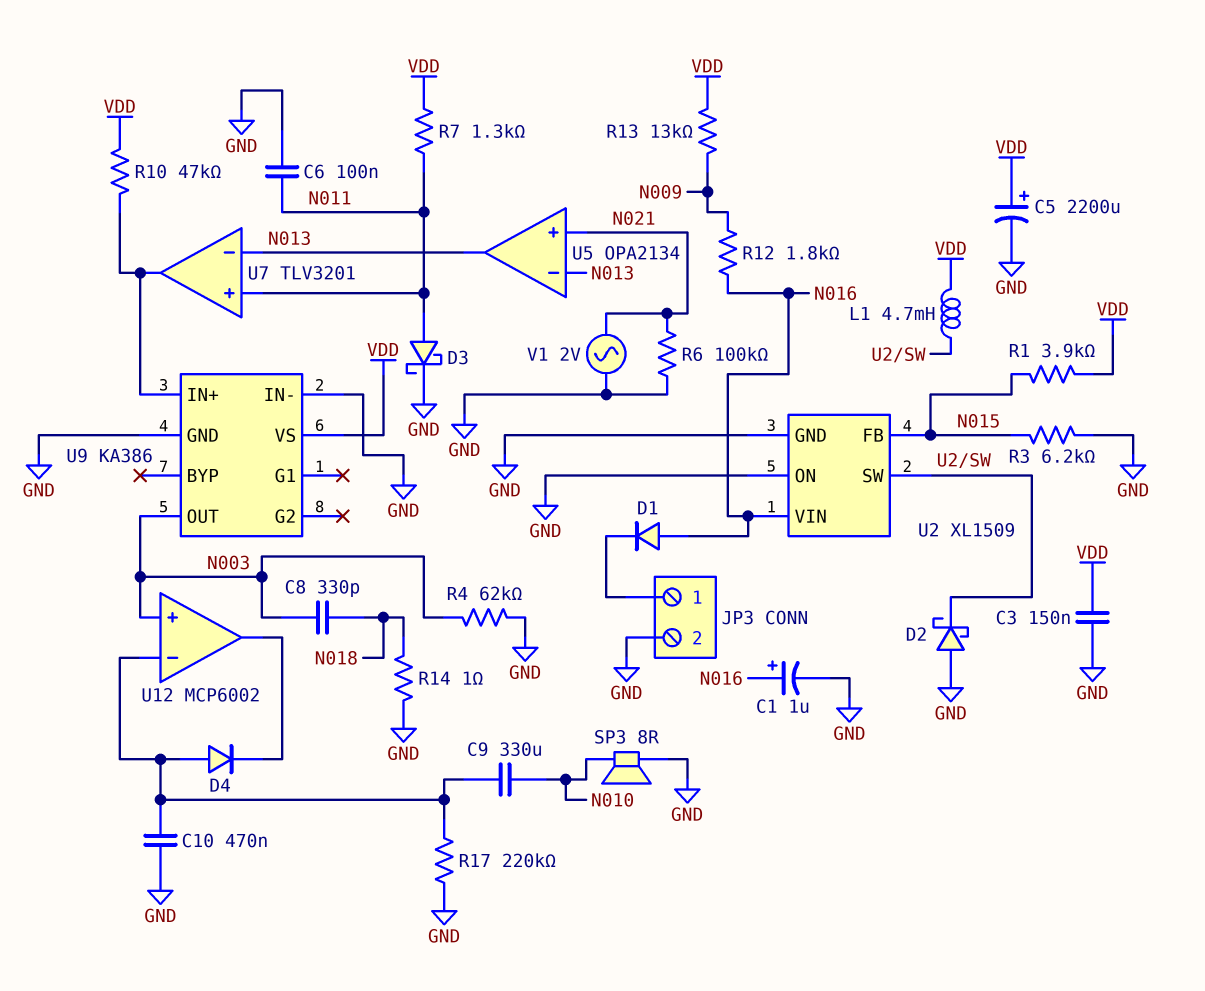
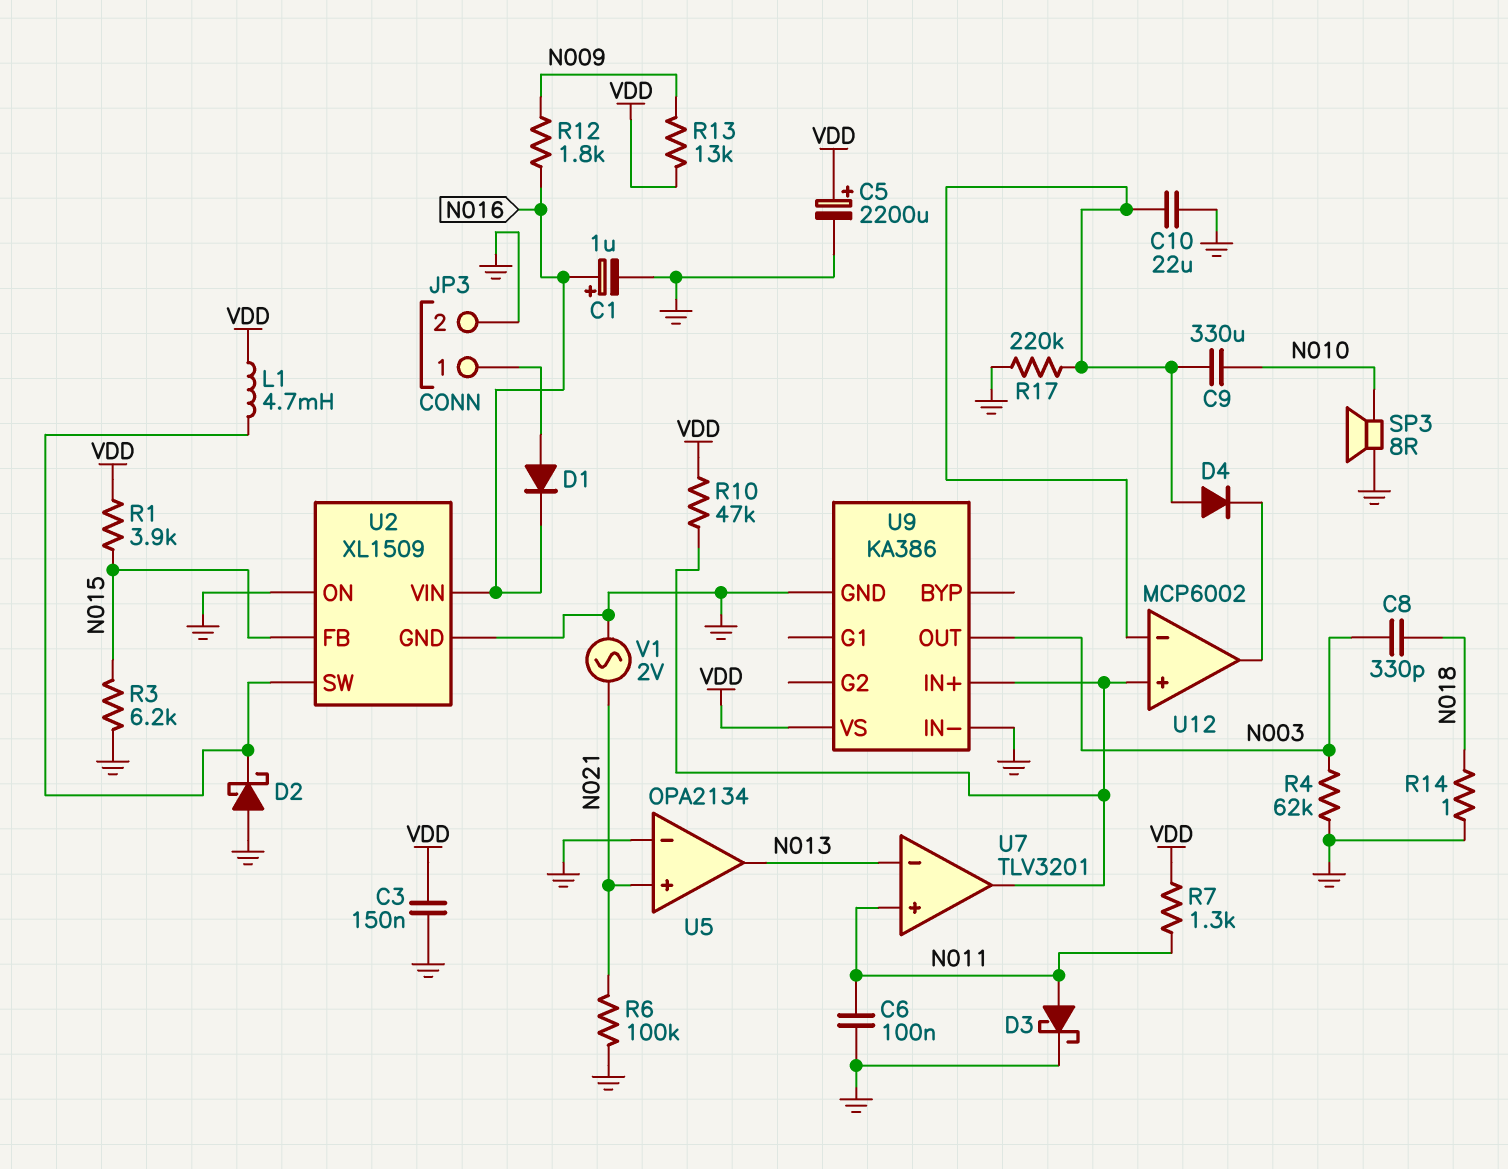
C10: 470nF (GND, U12/in-) -> 22uF (GND, U12/in-)
D1: diode (A N016, K JP3/1) -> diode (A JP3/1, K N016)
U5 pin in-: N013 -> GND
U12 pin in+: N003 -> U7/out

